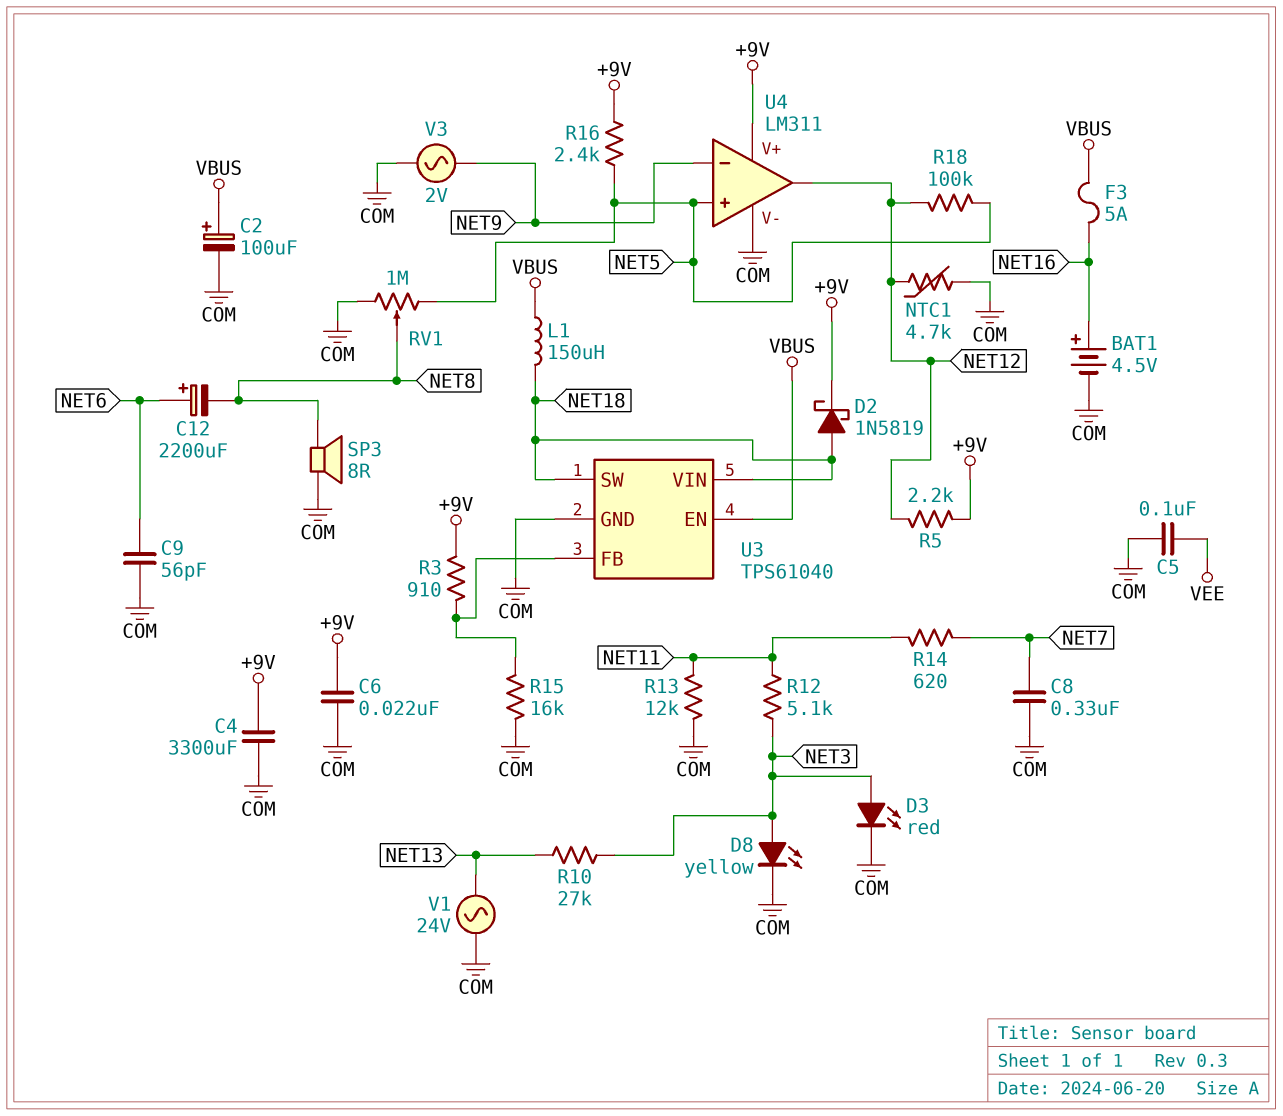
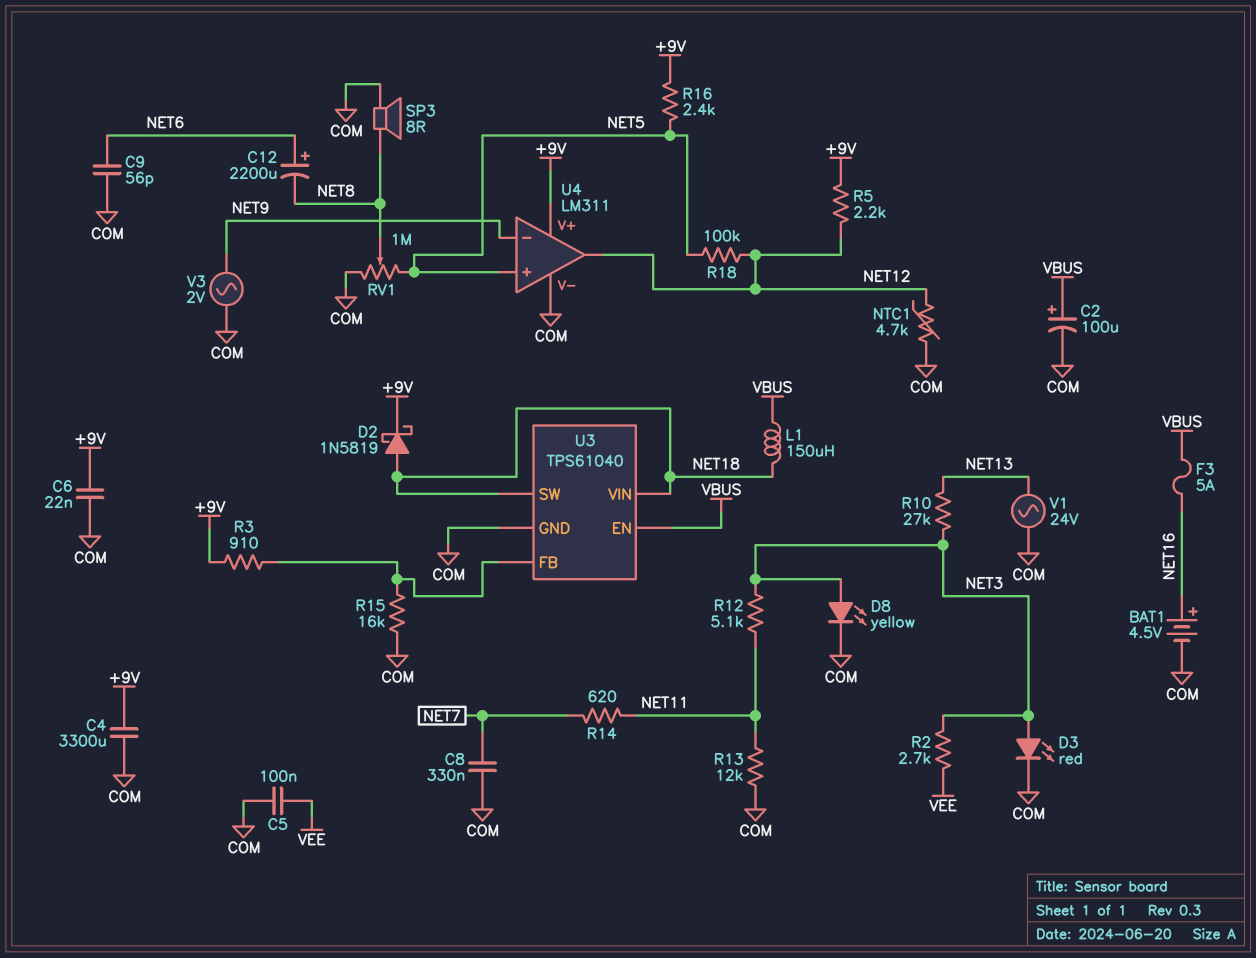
R2: none -> 2.7k (NET3, VEE)

